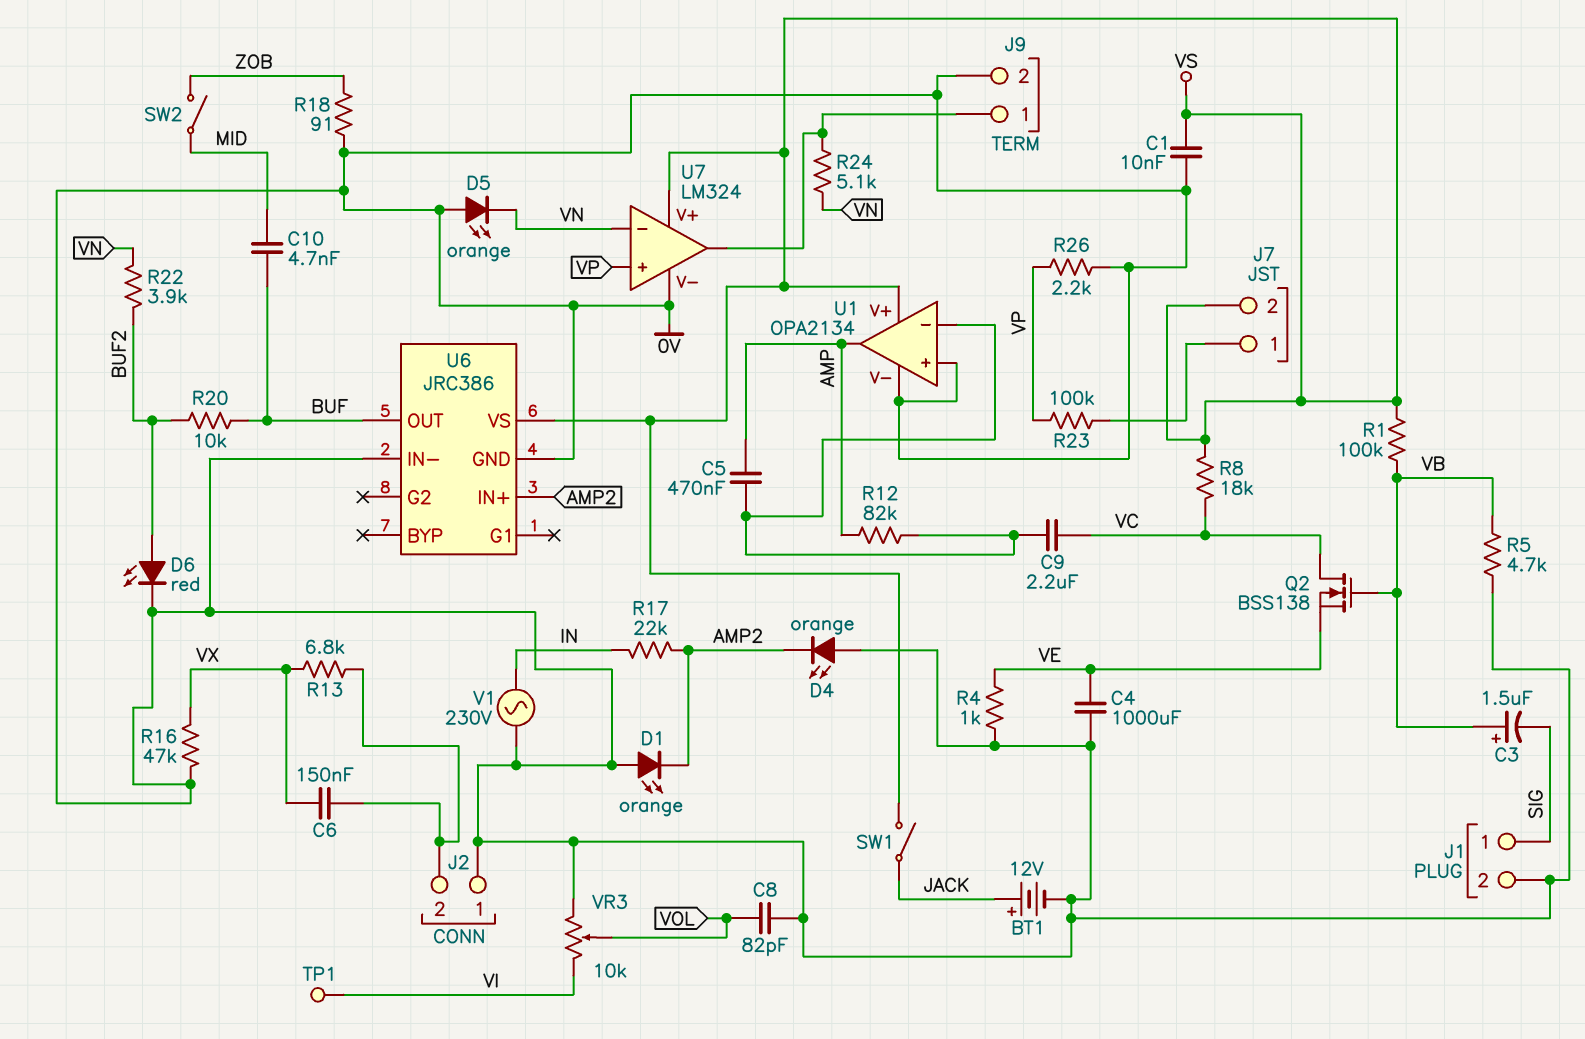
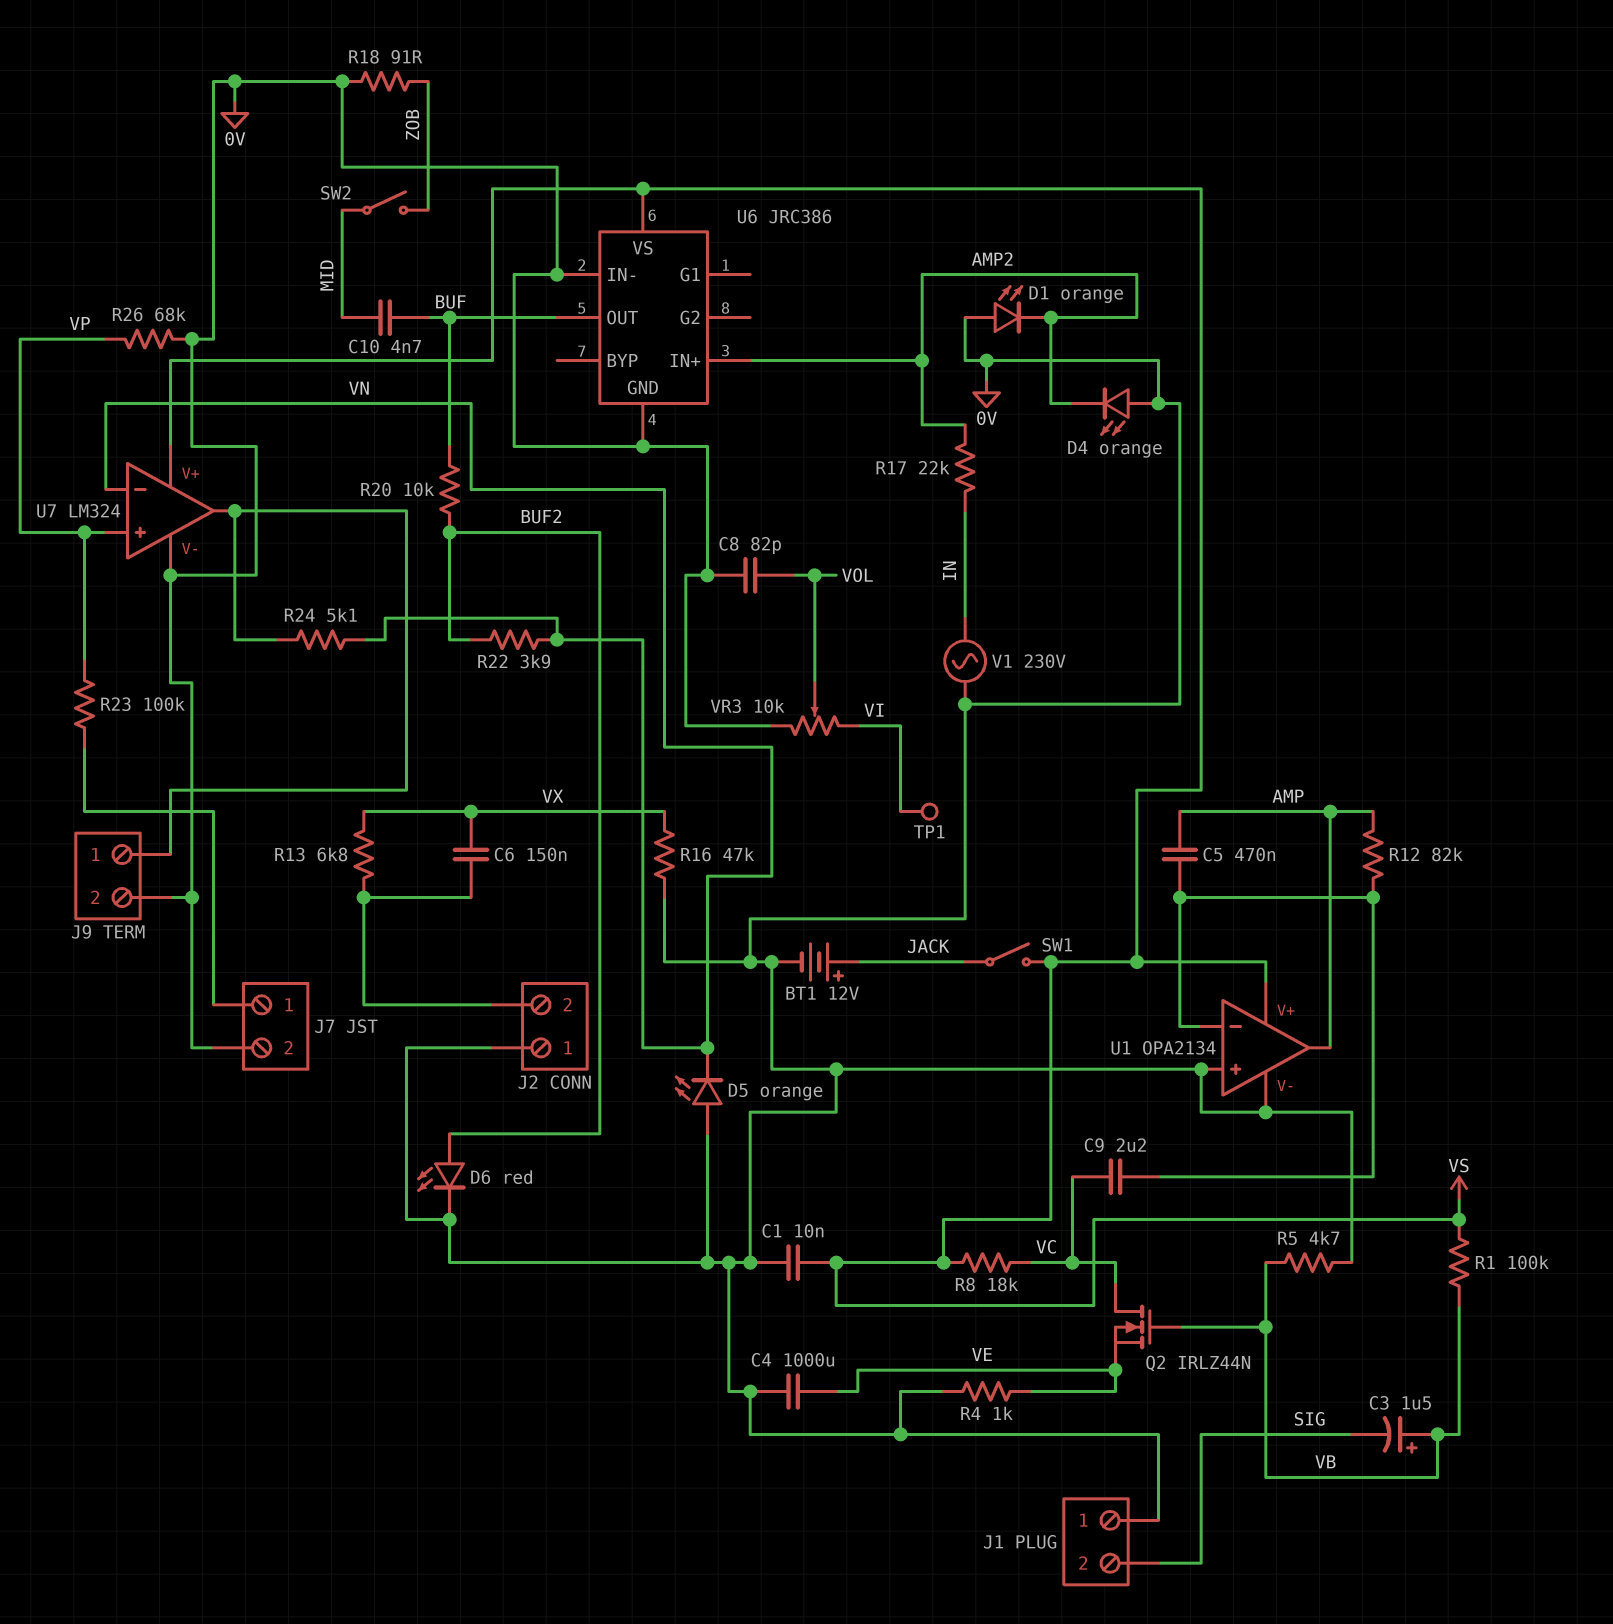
J1 pin 1: SIG -> 0V
J1 pin 2: 0V -> SIG
J7 pin 2: VS -> 0V
Q2: NMOS BSS138 (G VB, D VC, S VE) -> NMOS IRLZ44N (G VB, D VC, S VE)
R26: 2.2k (0V, VP) -> 68k (0V, VP)

